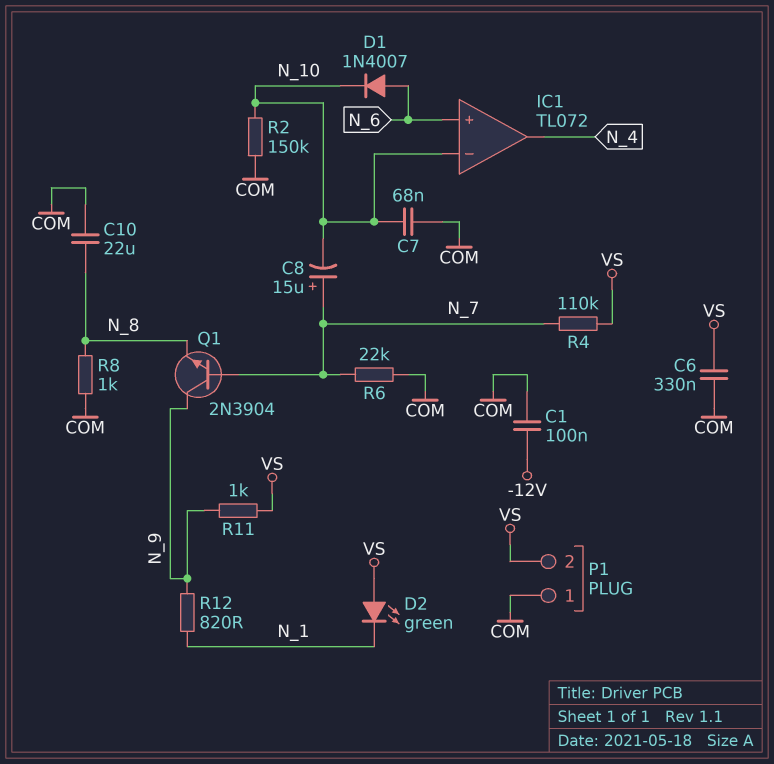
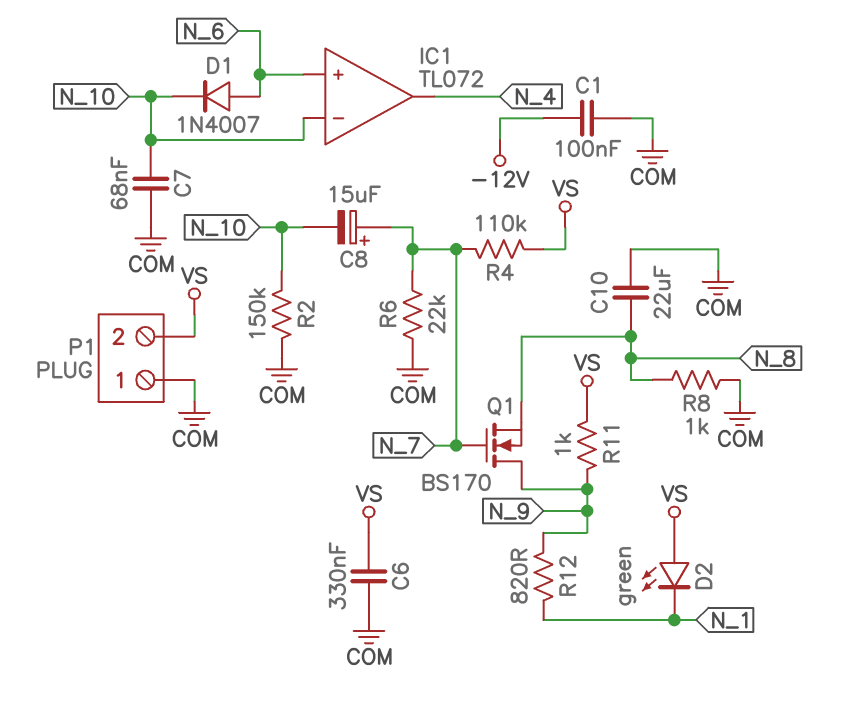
Q1: NPN 2N3904 (B N_7, C N_9, E N_8) -> NMOS BS170 (G N_7, D N_9, S N_8)

